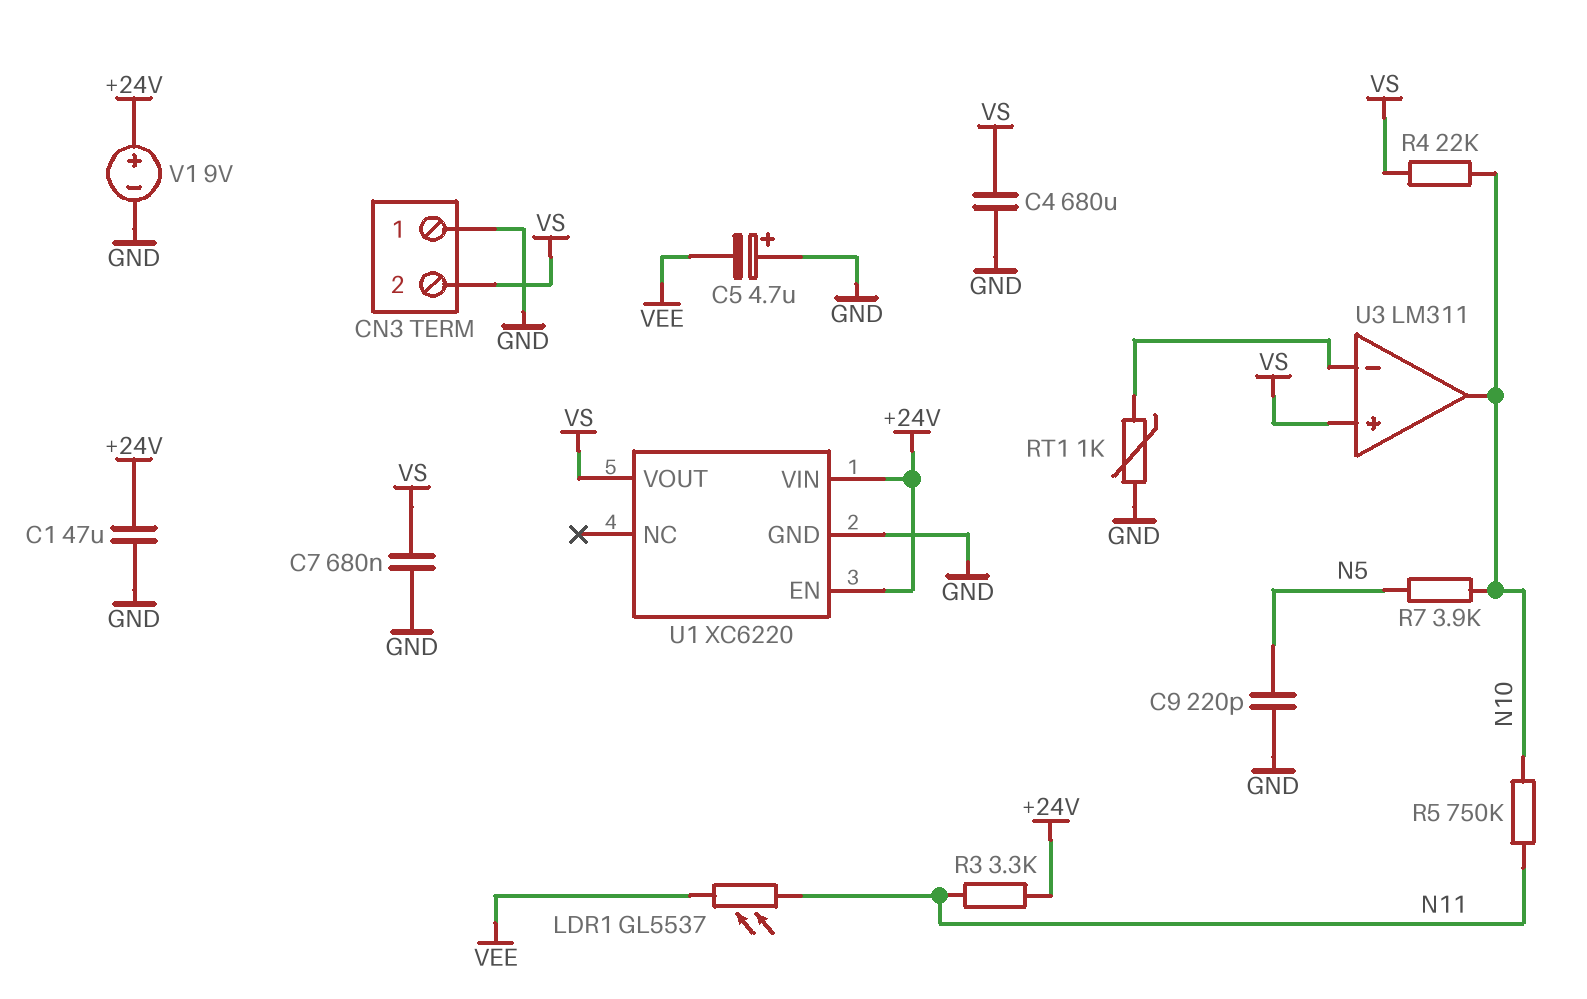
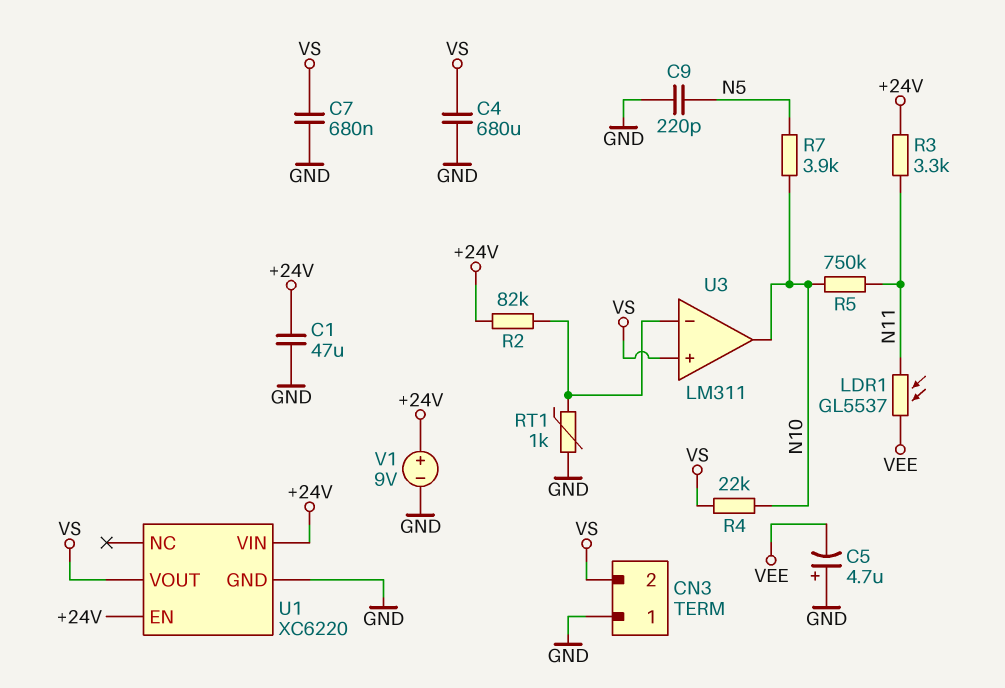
R2: none -> 82k (+24V, U3/in-)

